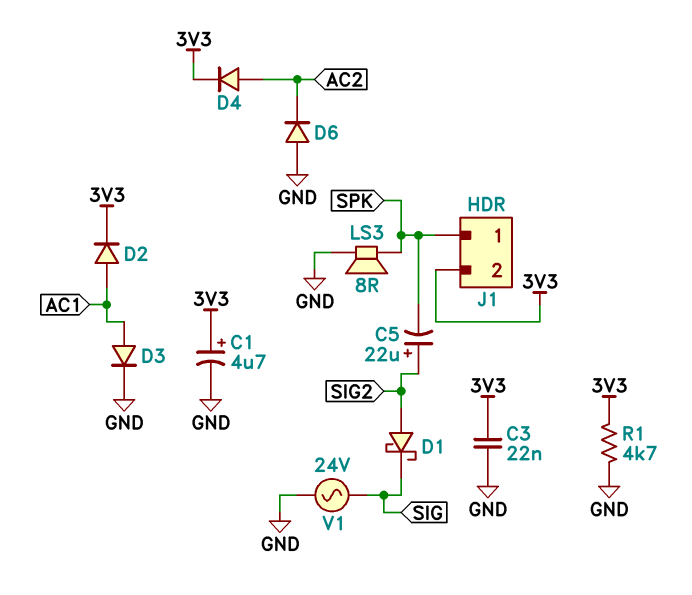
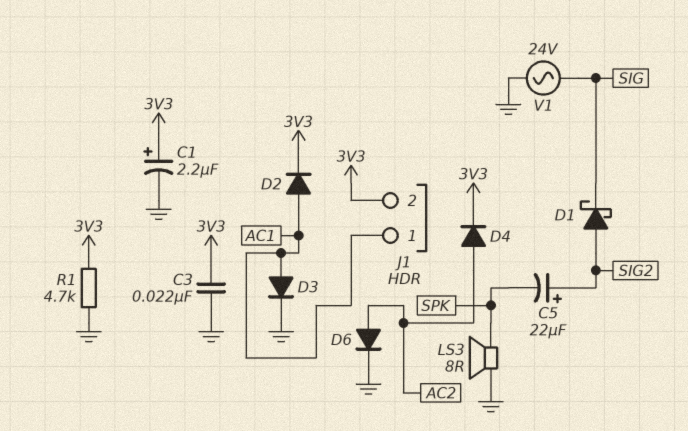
C1: 4.7uF (plus 3V3, minus GND) -> 2.2uF (plus 3V3, minus GND)
D6: diode (A GND, K AC2) -> diode (A AC2, K GND)
J1 pin 1: SPK -> AC1

